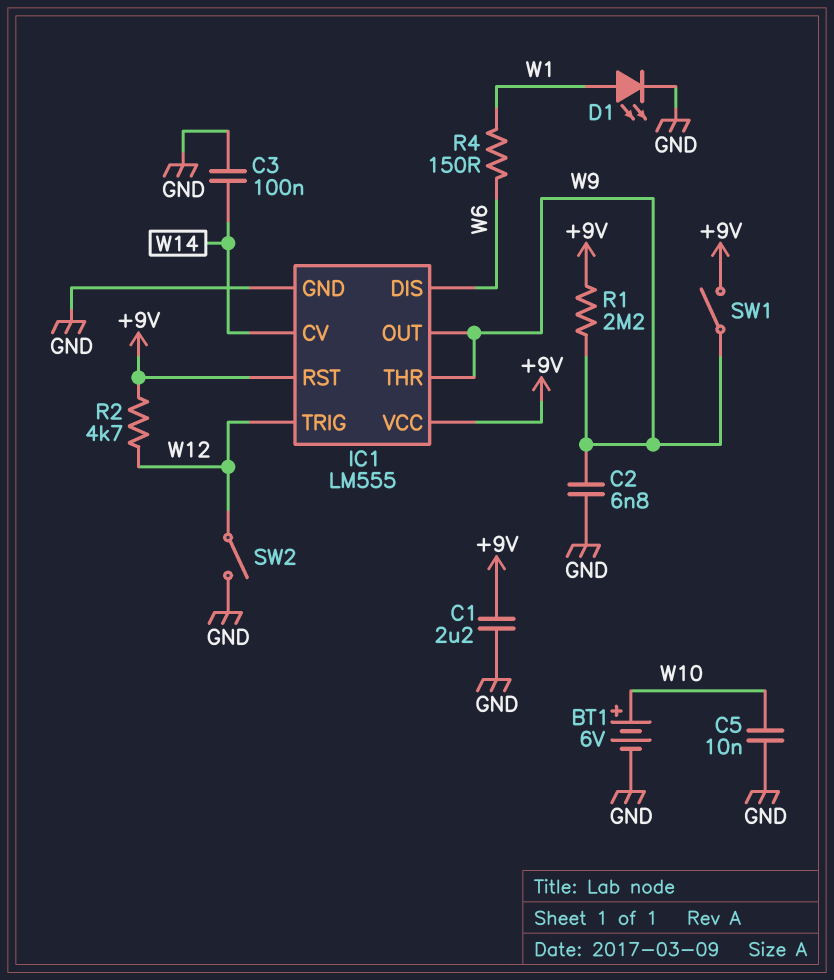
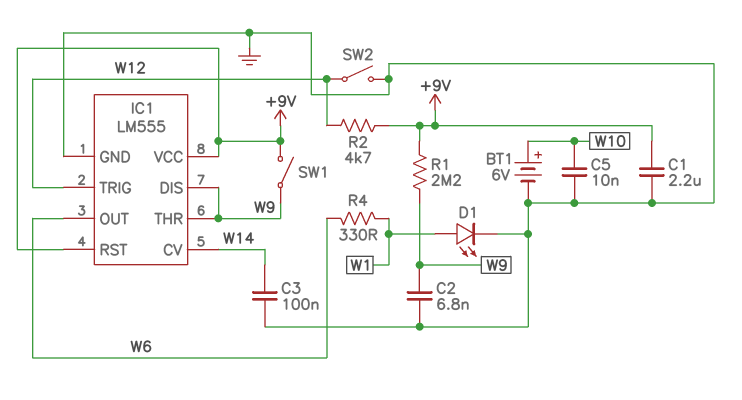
IC1 pin DIS: W6 -> W9
IC1 pin OUT: W9 -> W6
R4: 150 (W1, W6) -> 330 (W1, W6)

